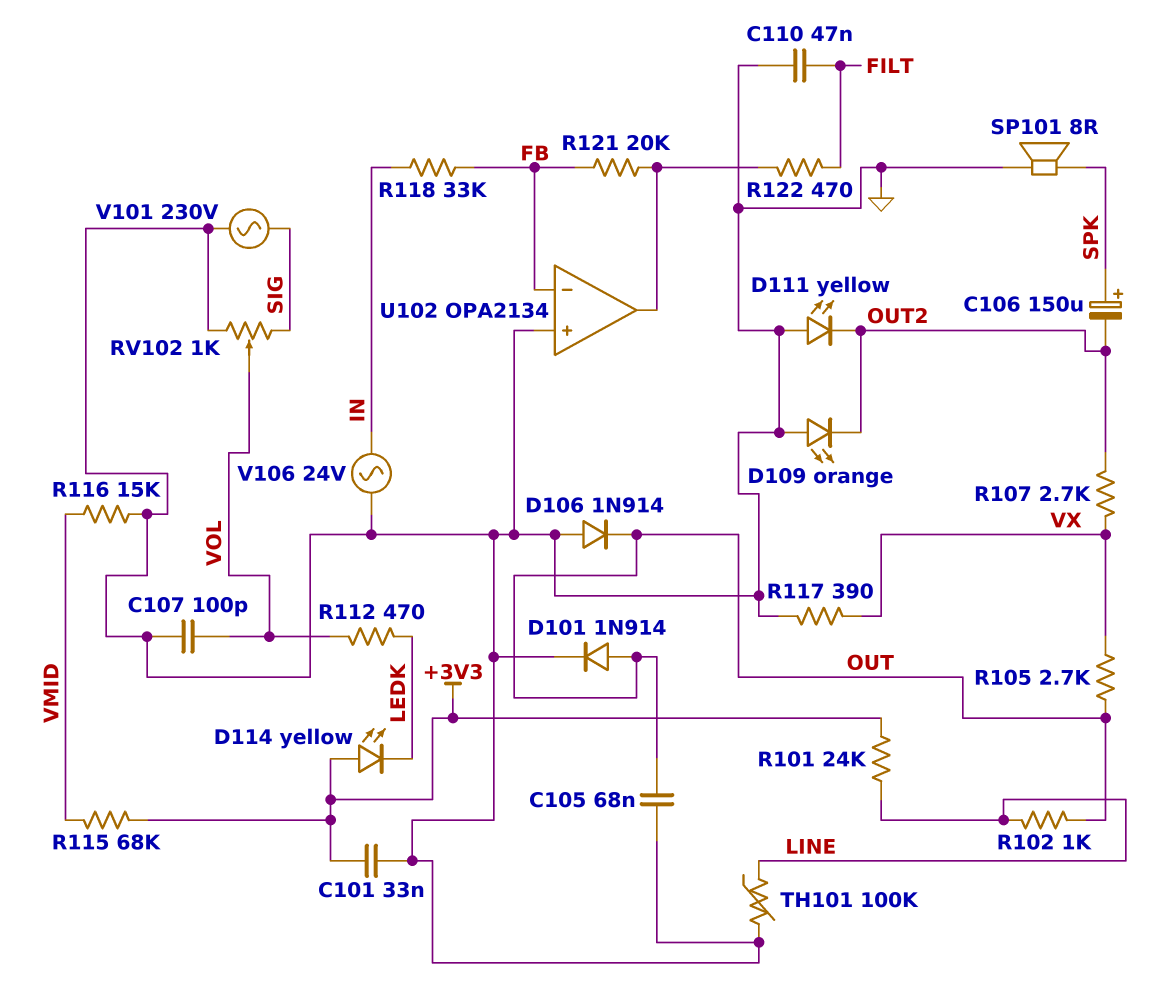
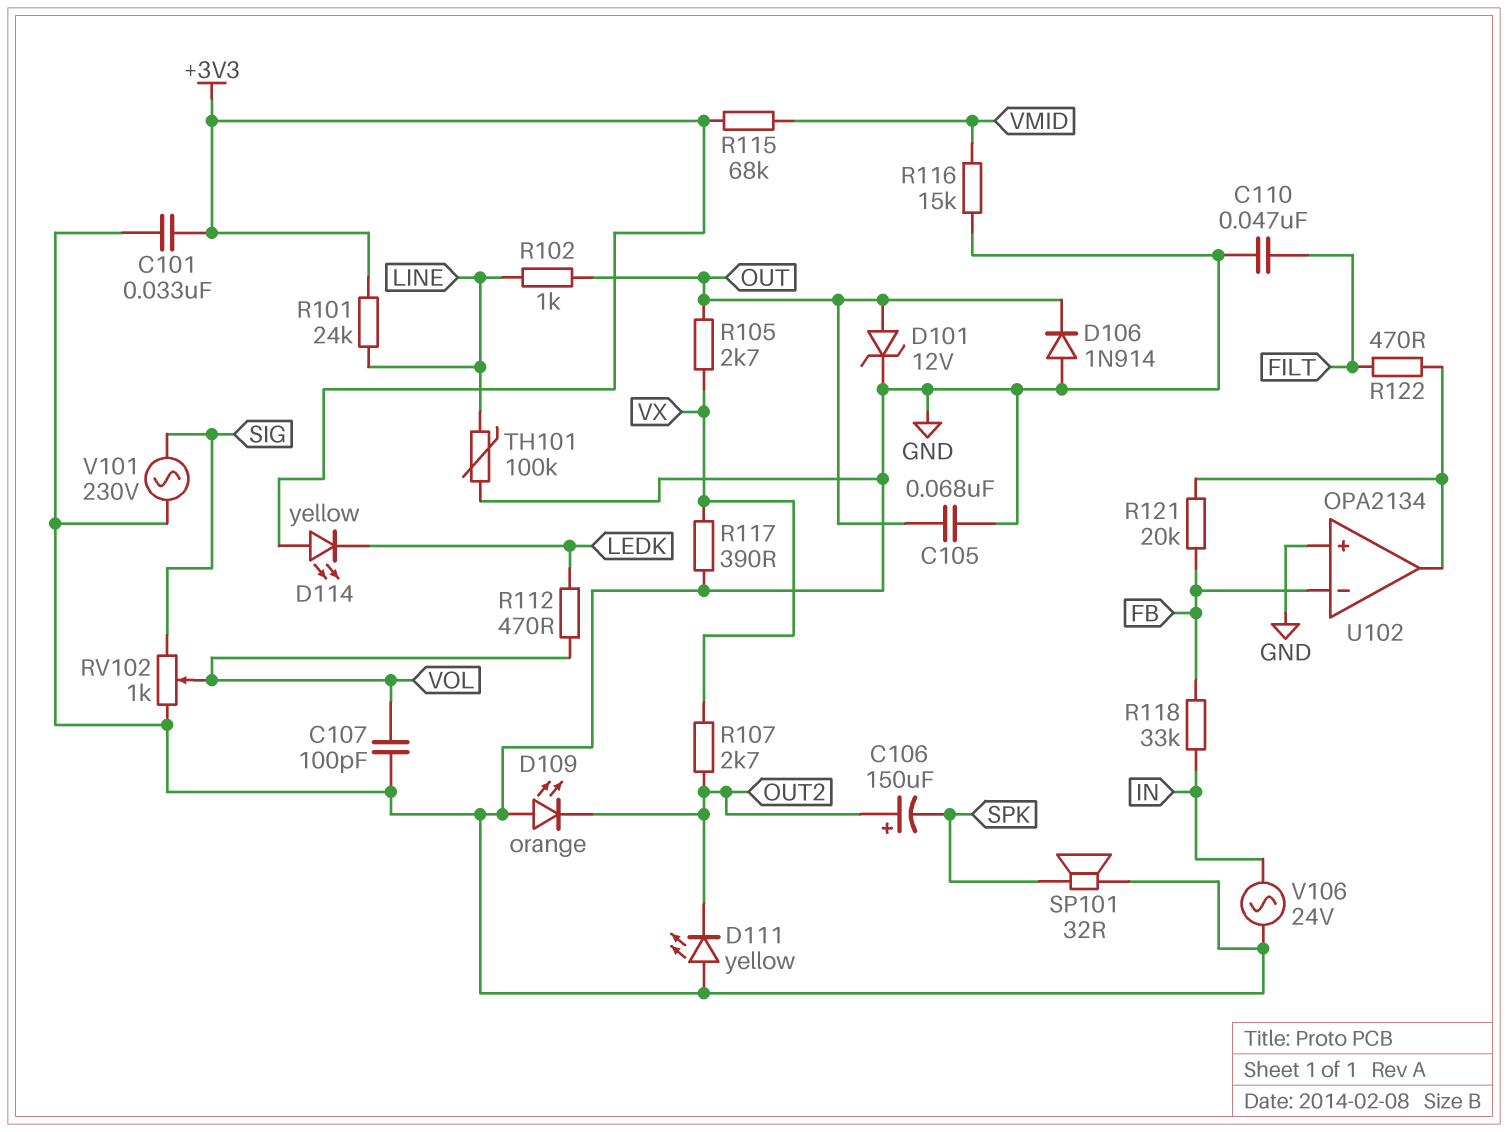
C106: 150uF (plus SPK, minus OUT2) -> 150uF (plus OUT2, minus SPK)
D101: diode 1N914 (A OUT, K GND) -> zener 12V (A OUT, K GND)
SP101: speaker 8R (GND, SPK) -> speaker 32R (GND, SPK)

